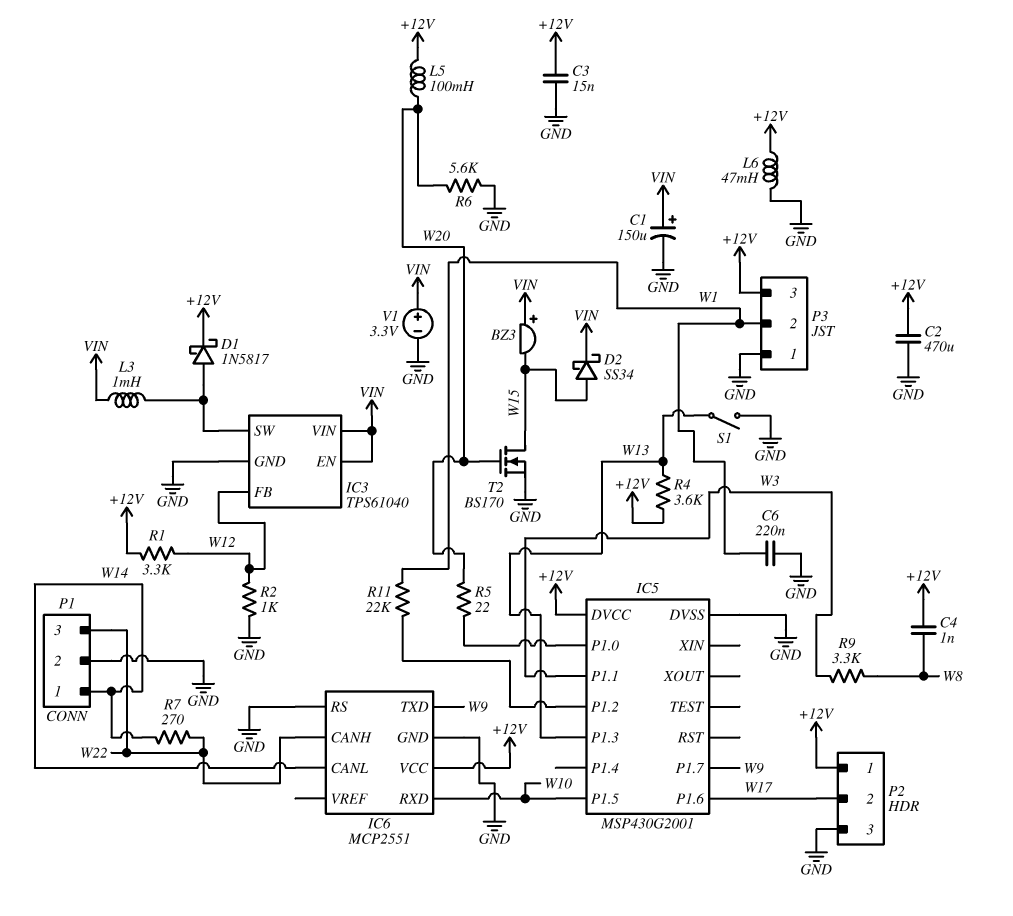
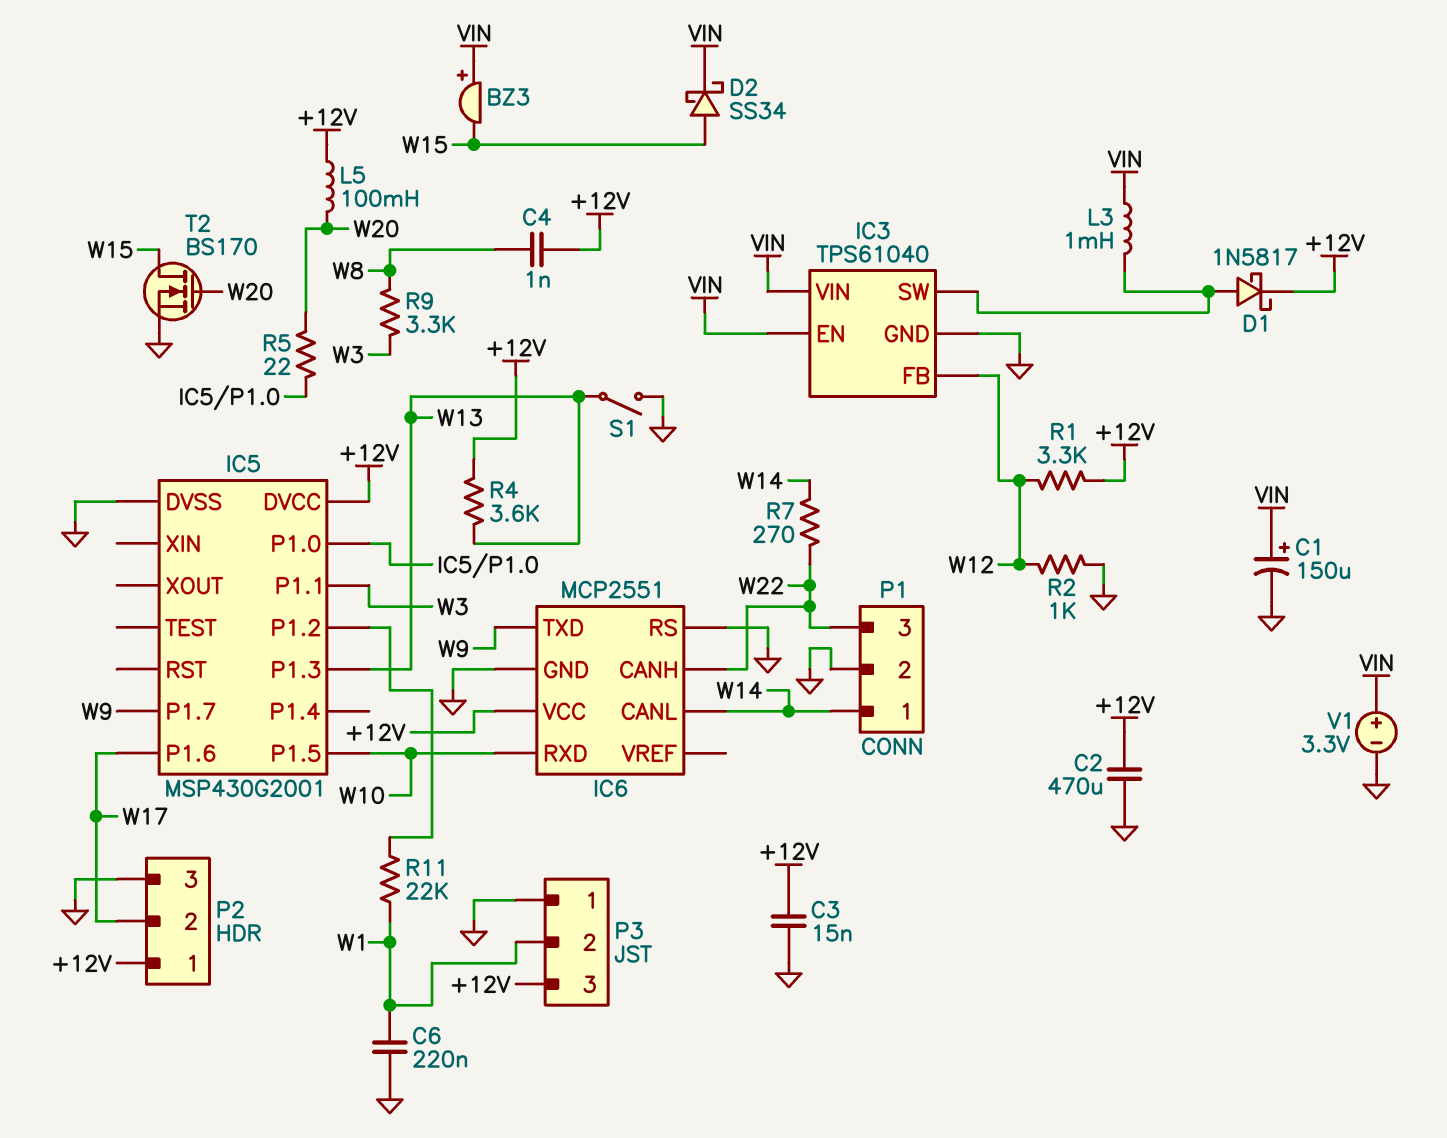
L6: 47mH (+12V, GND) -> none
R6: 5.6k (GND, W20) -> none

